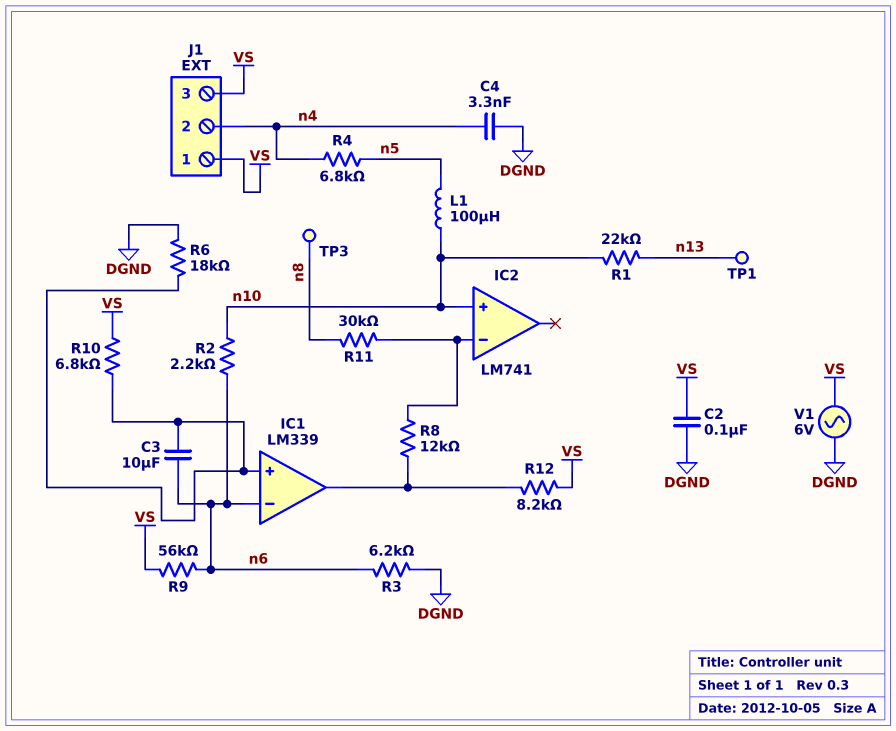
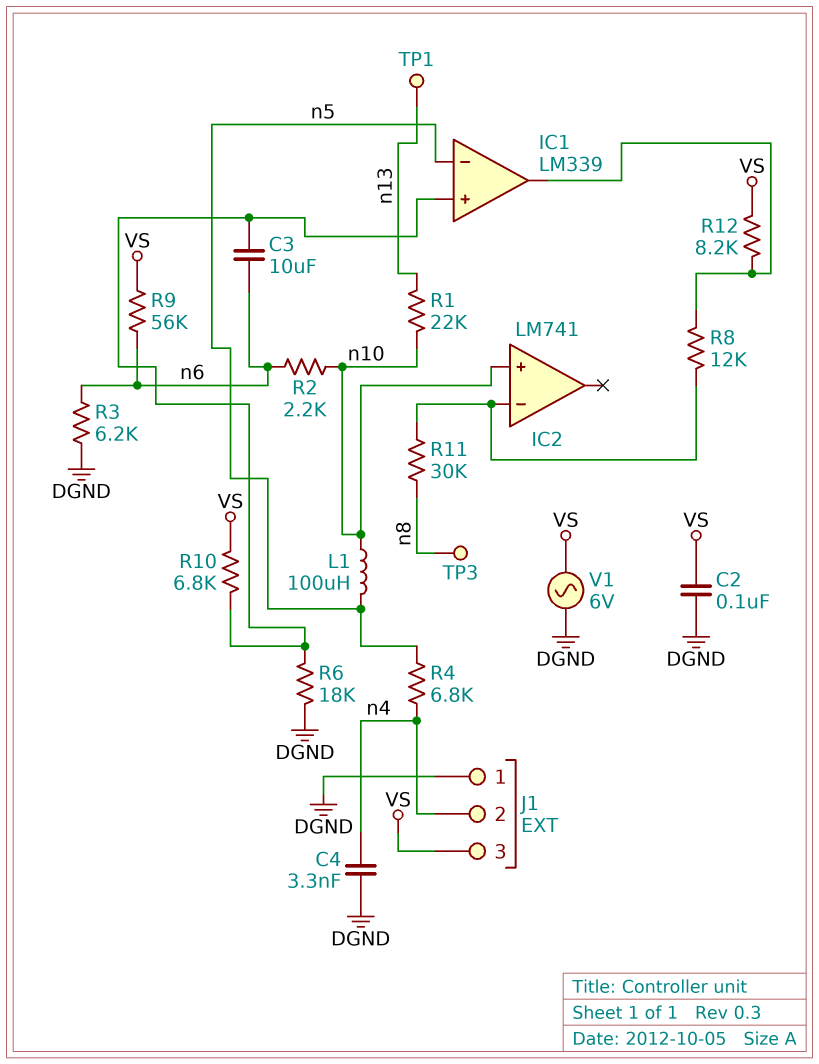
IC1 pin in-: n6 -> n5
J1 pin 1: VS -> DGND

